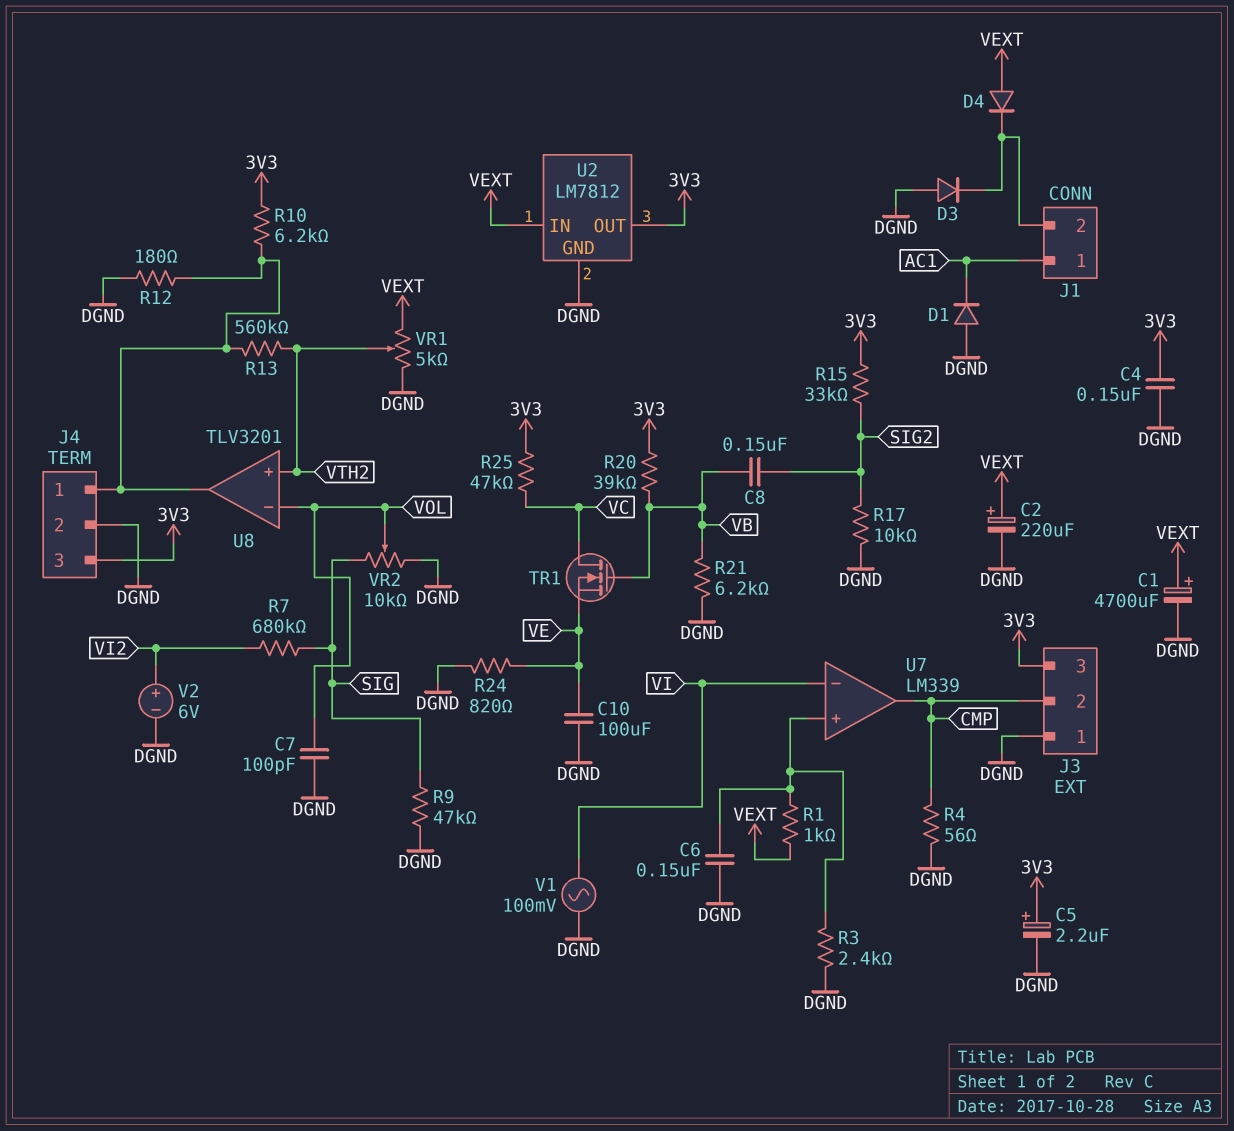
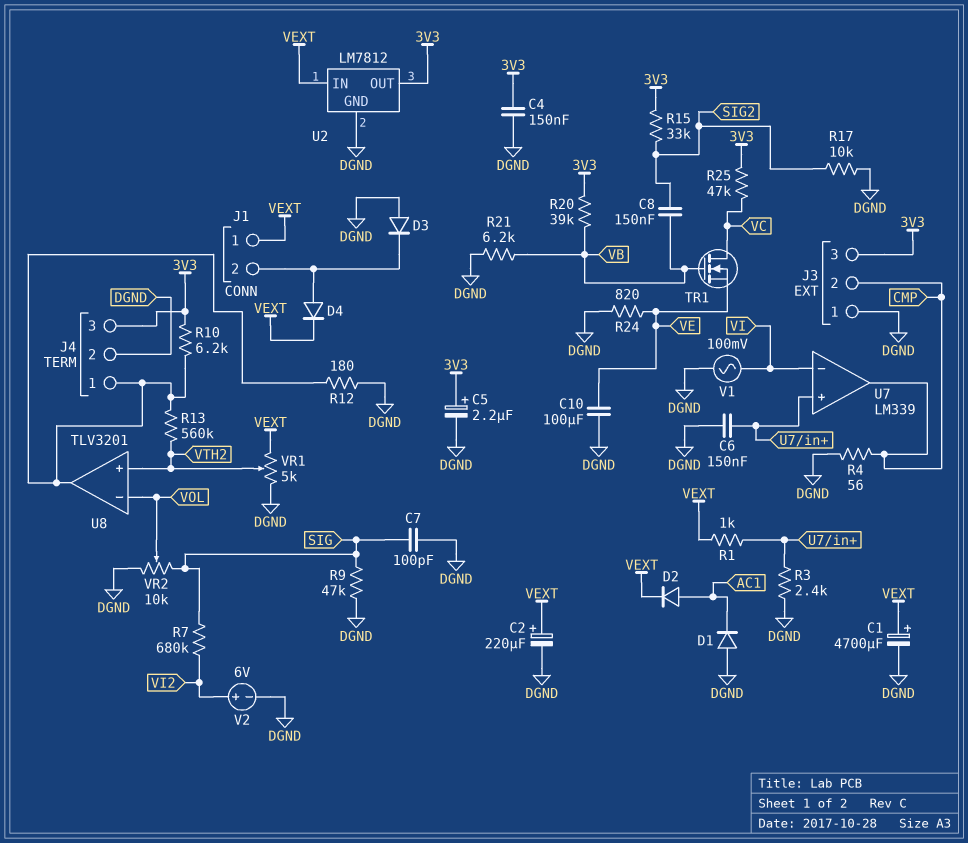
C7: 100pF (DGND, VOL) -> 100pF (DGND, SIG)
D2: none -> diode (A AC1, K VEXT)
D4: diode (A VEXT, K J1/2) -> diode (A J1/2, K VEXT)
J1 pin 1: AC1 -> VEXT

